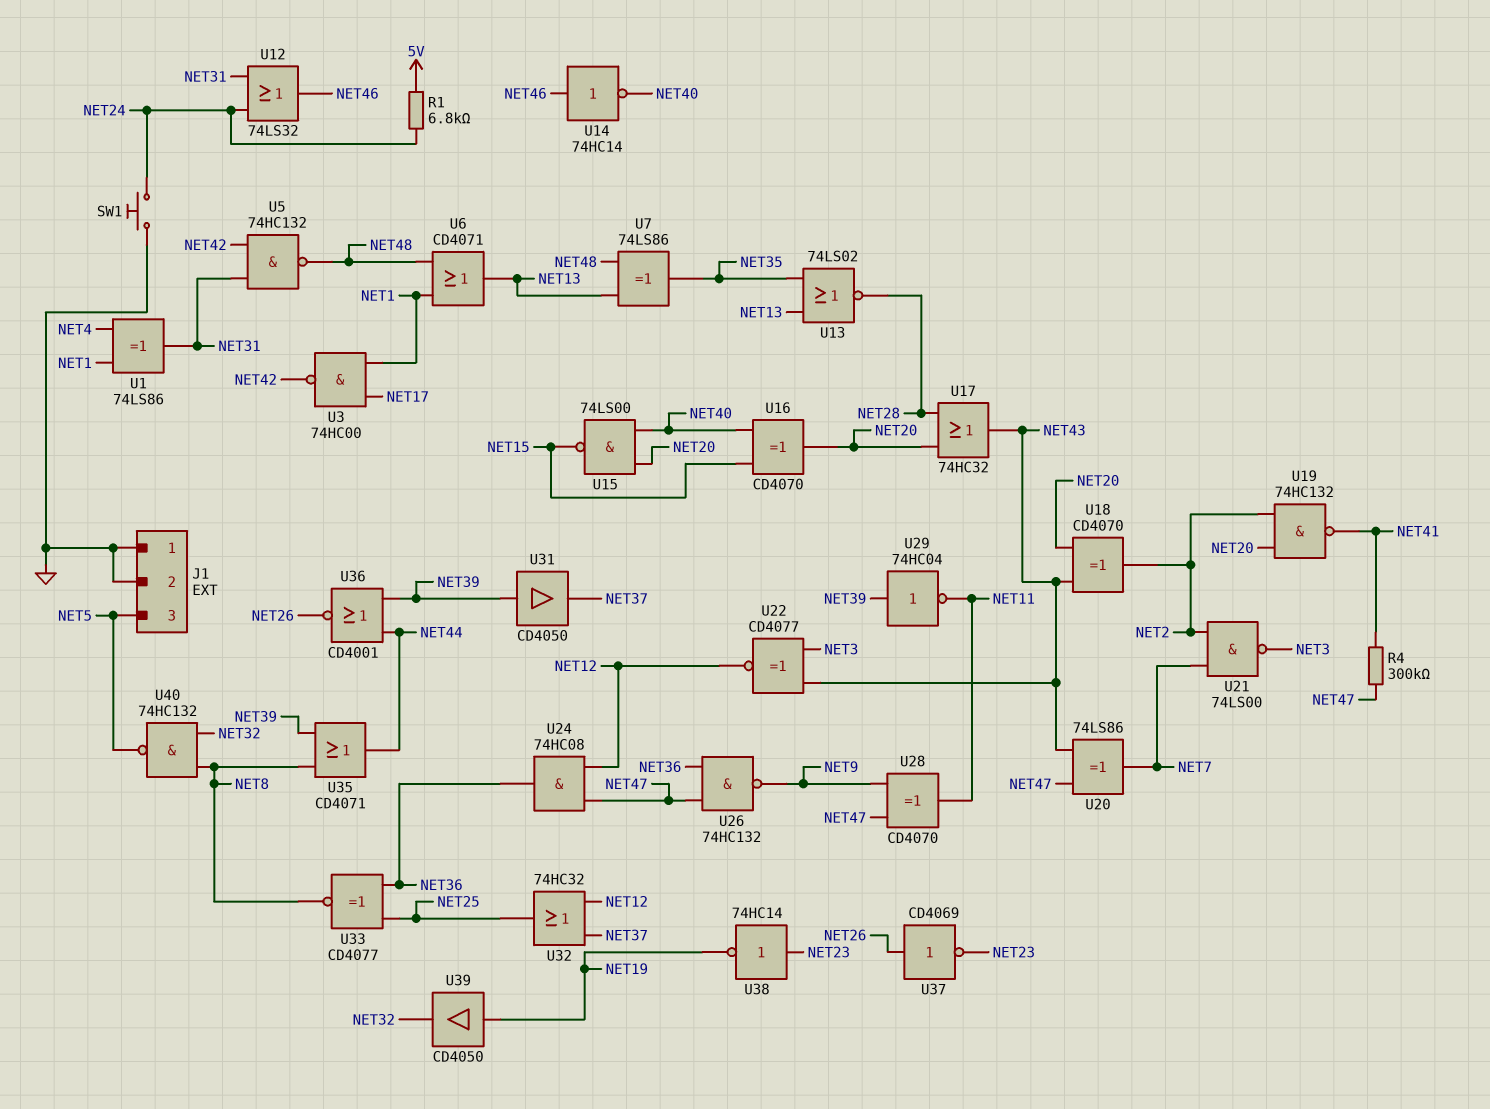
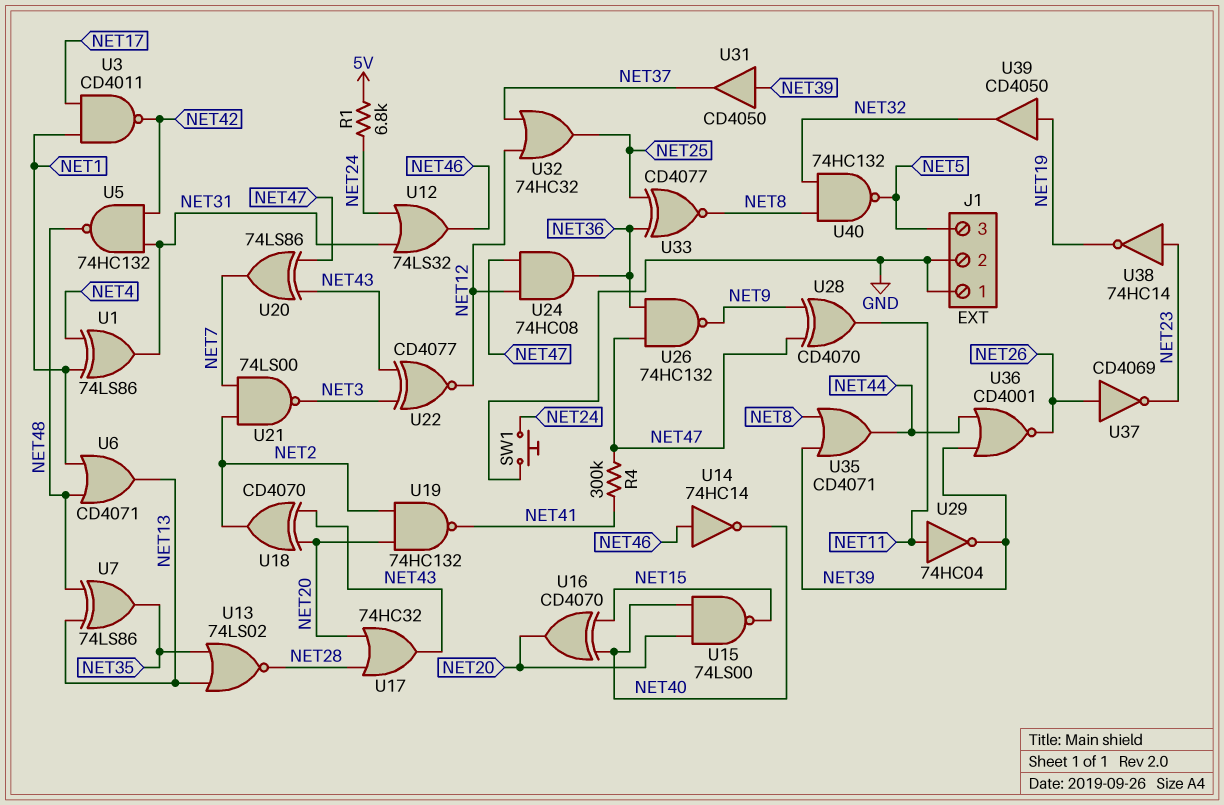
U3: NAND 74HC00 (in NET1, in NET17, out NET42) -> NAND CD4011 (in NET1, in NET17, out NET42)
U29: NOT 74HC04 (in NET39, out NET11) -> NOT 74HC04 (in NET11, out NET39)

